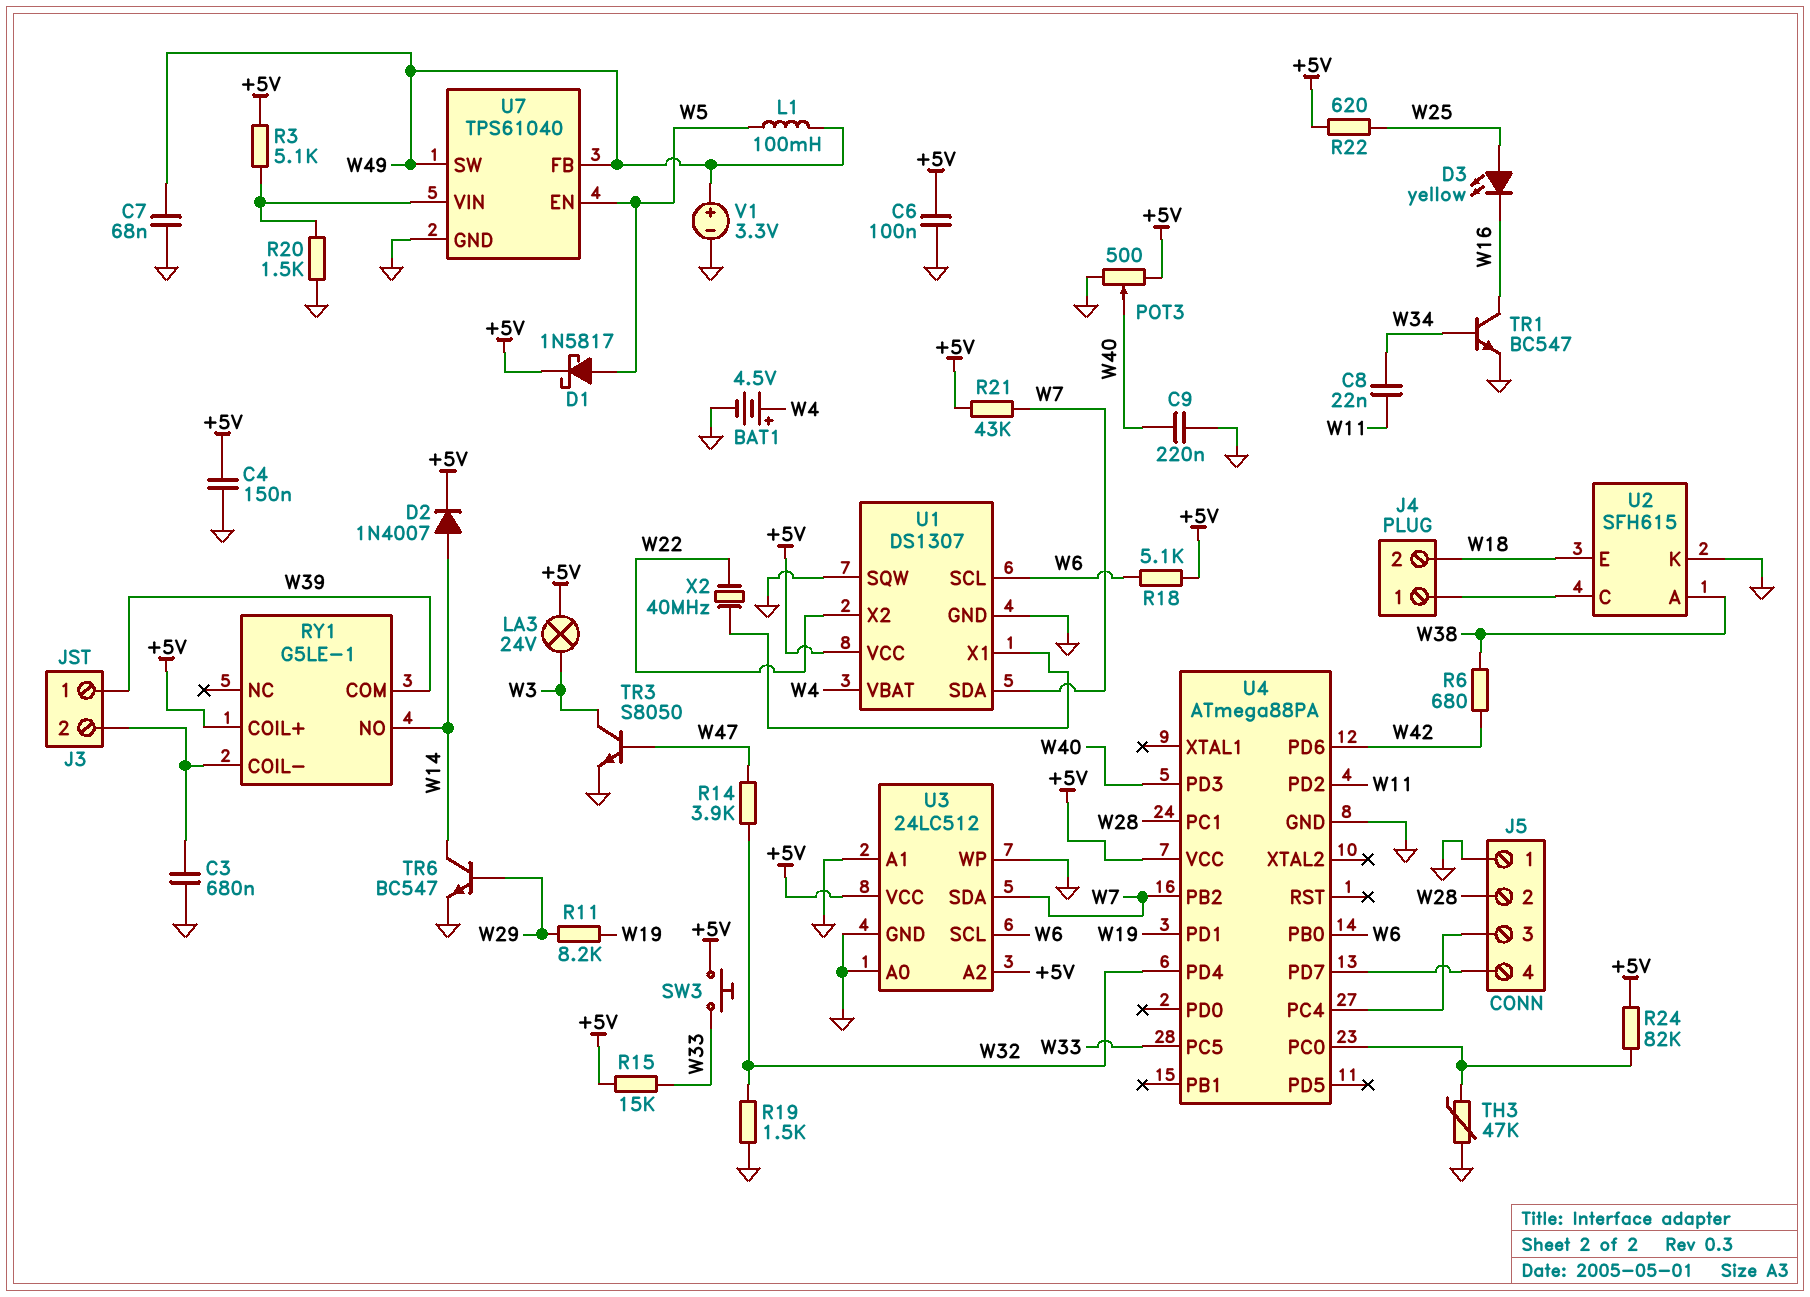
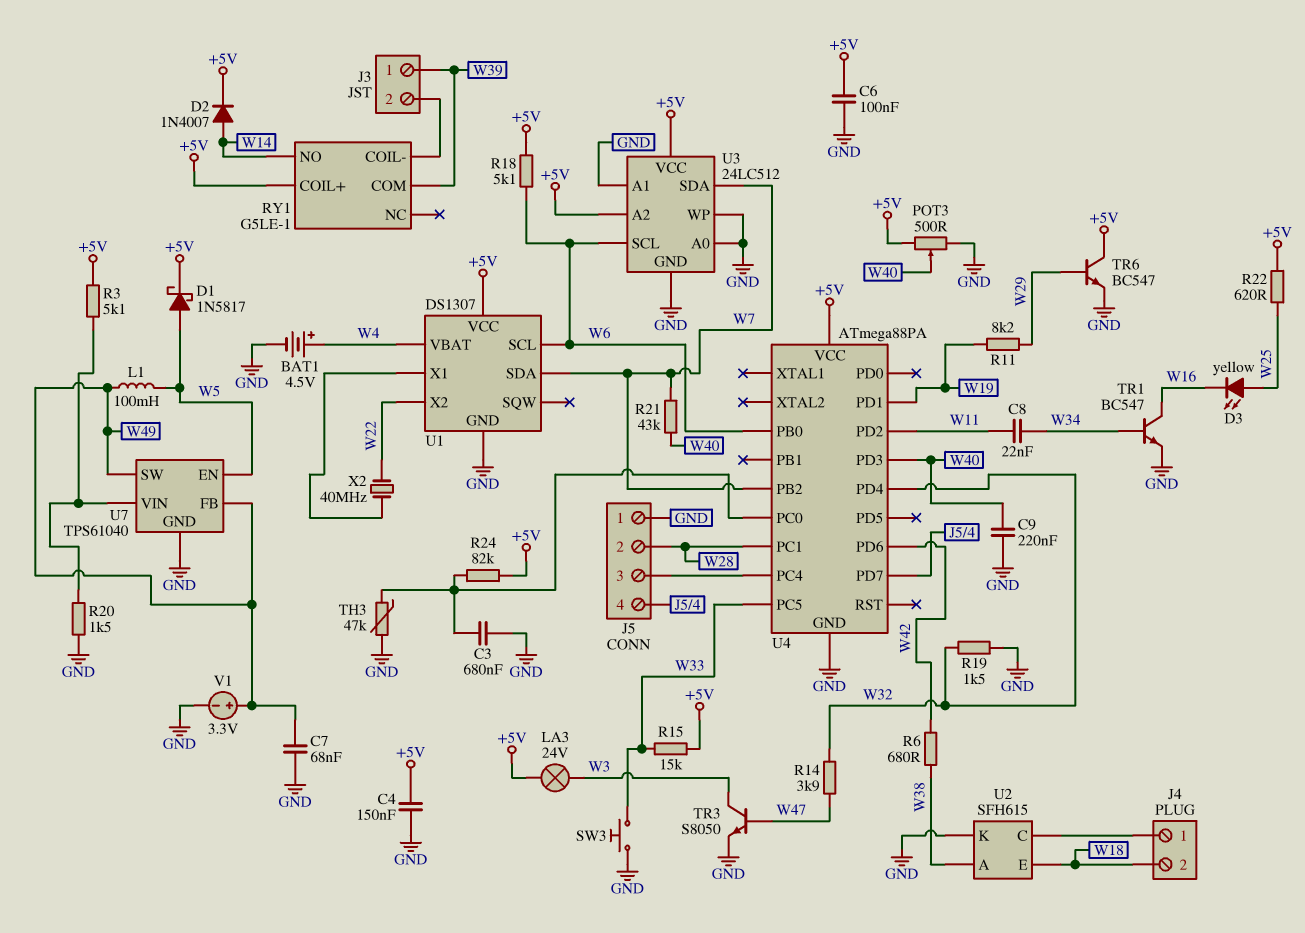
C3: 680nF (GND, J3/2) -> 680nF (GND, U4/PC0)
R21: 43k (+5V, W7) -> 43k (W7, W40)
SW3: button (+5V, W33) -> button (GND, W33)
TR6: NPN BC547 (B W29, C W14, E GND) -> NPN BC547 (B W29, C +5V, E GND)
U1 pin SQW: GND -> none

